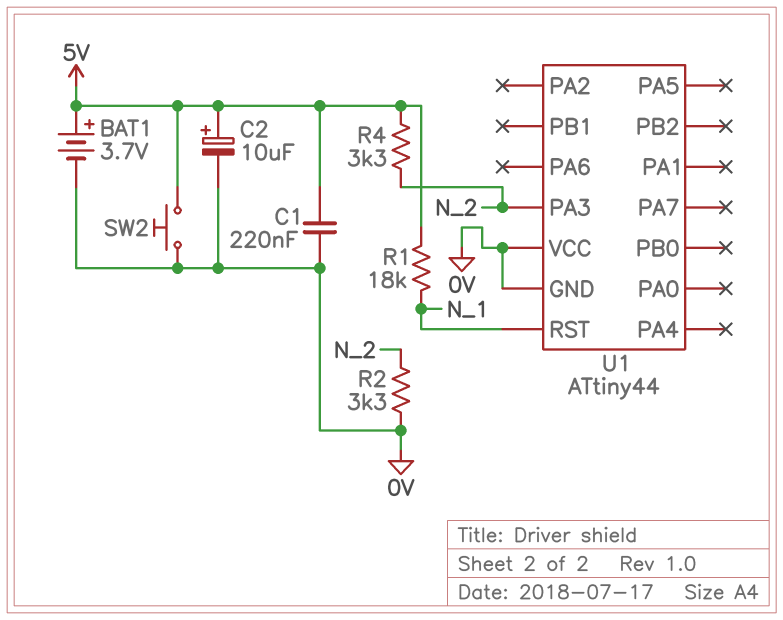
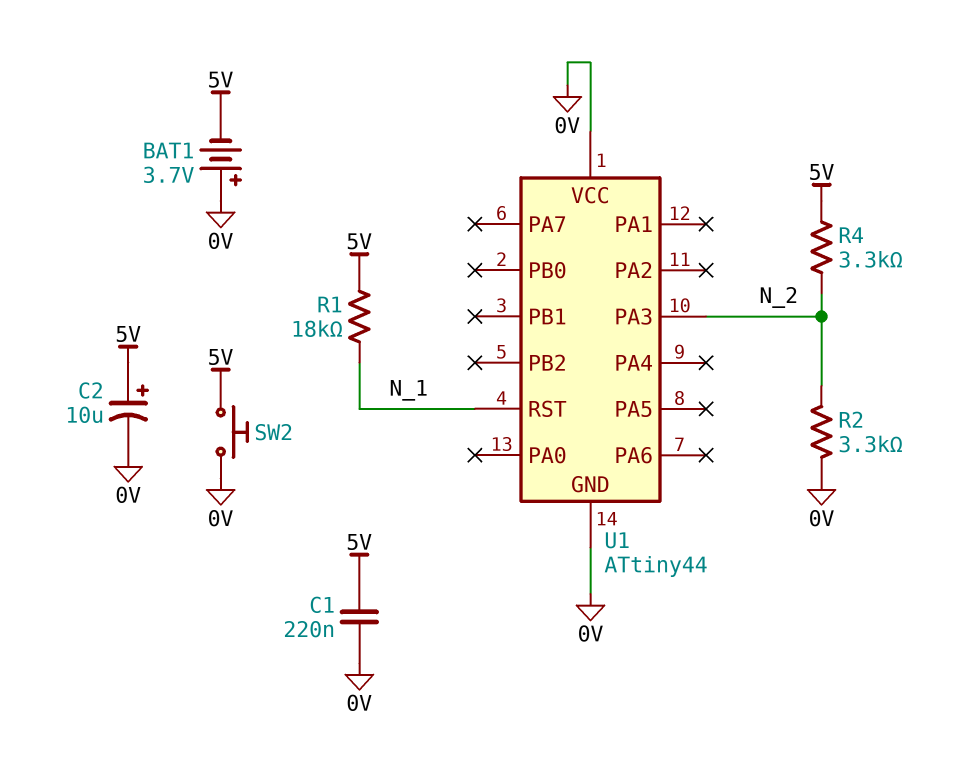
BAT1: 3.7V (plus 5V, minus 0V) -> 3.7V (plus 0V, minus 5V)

